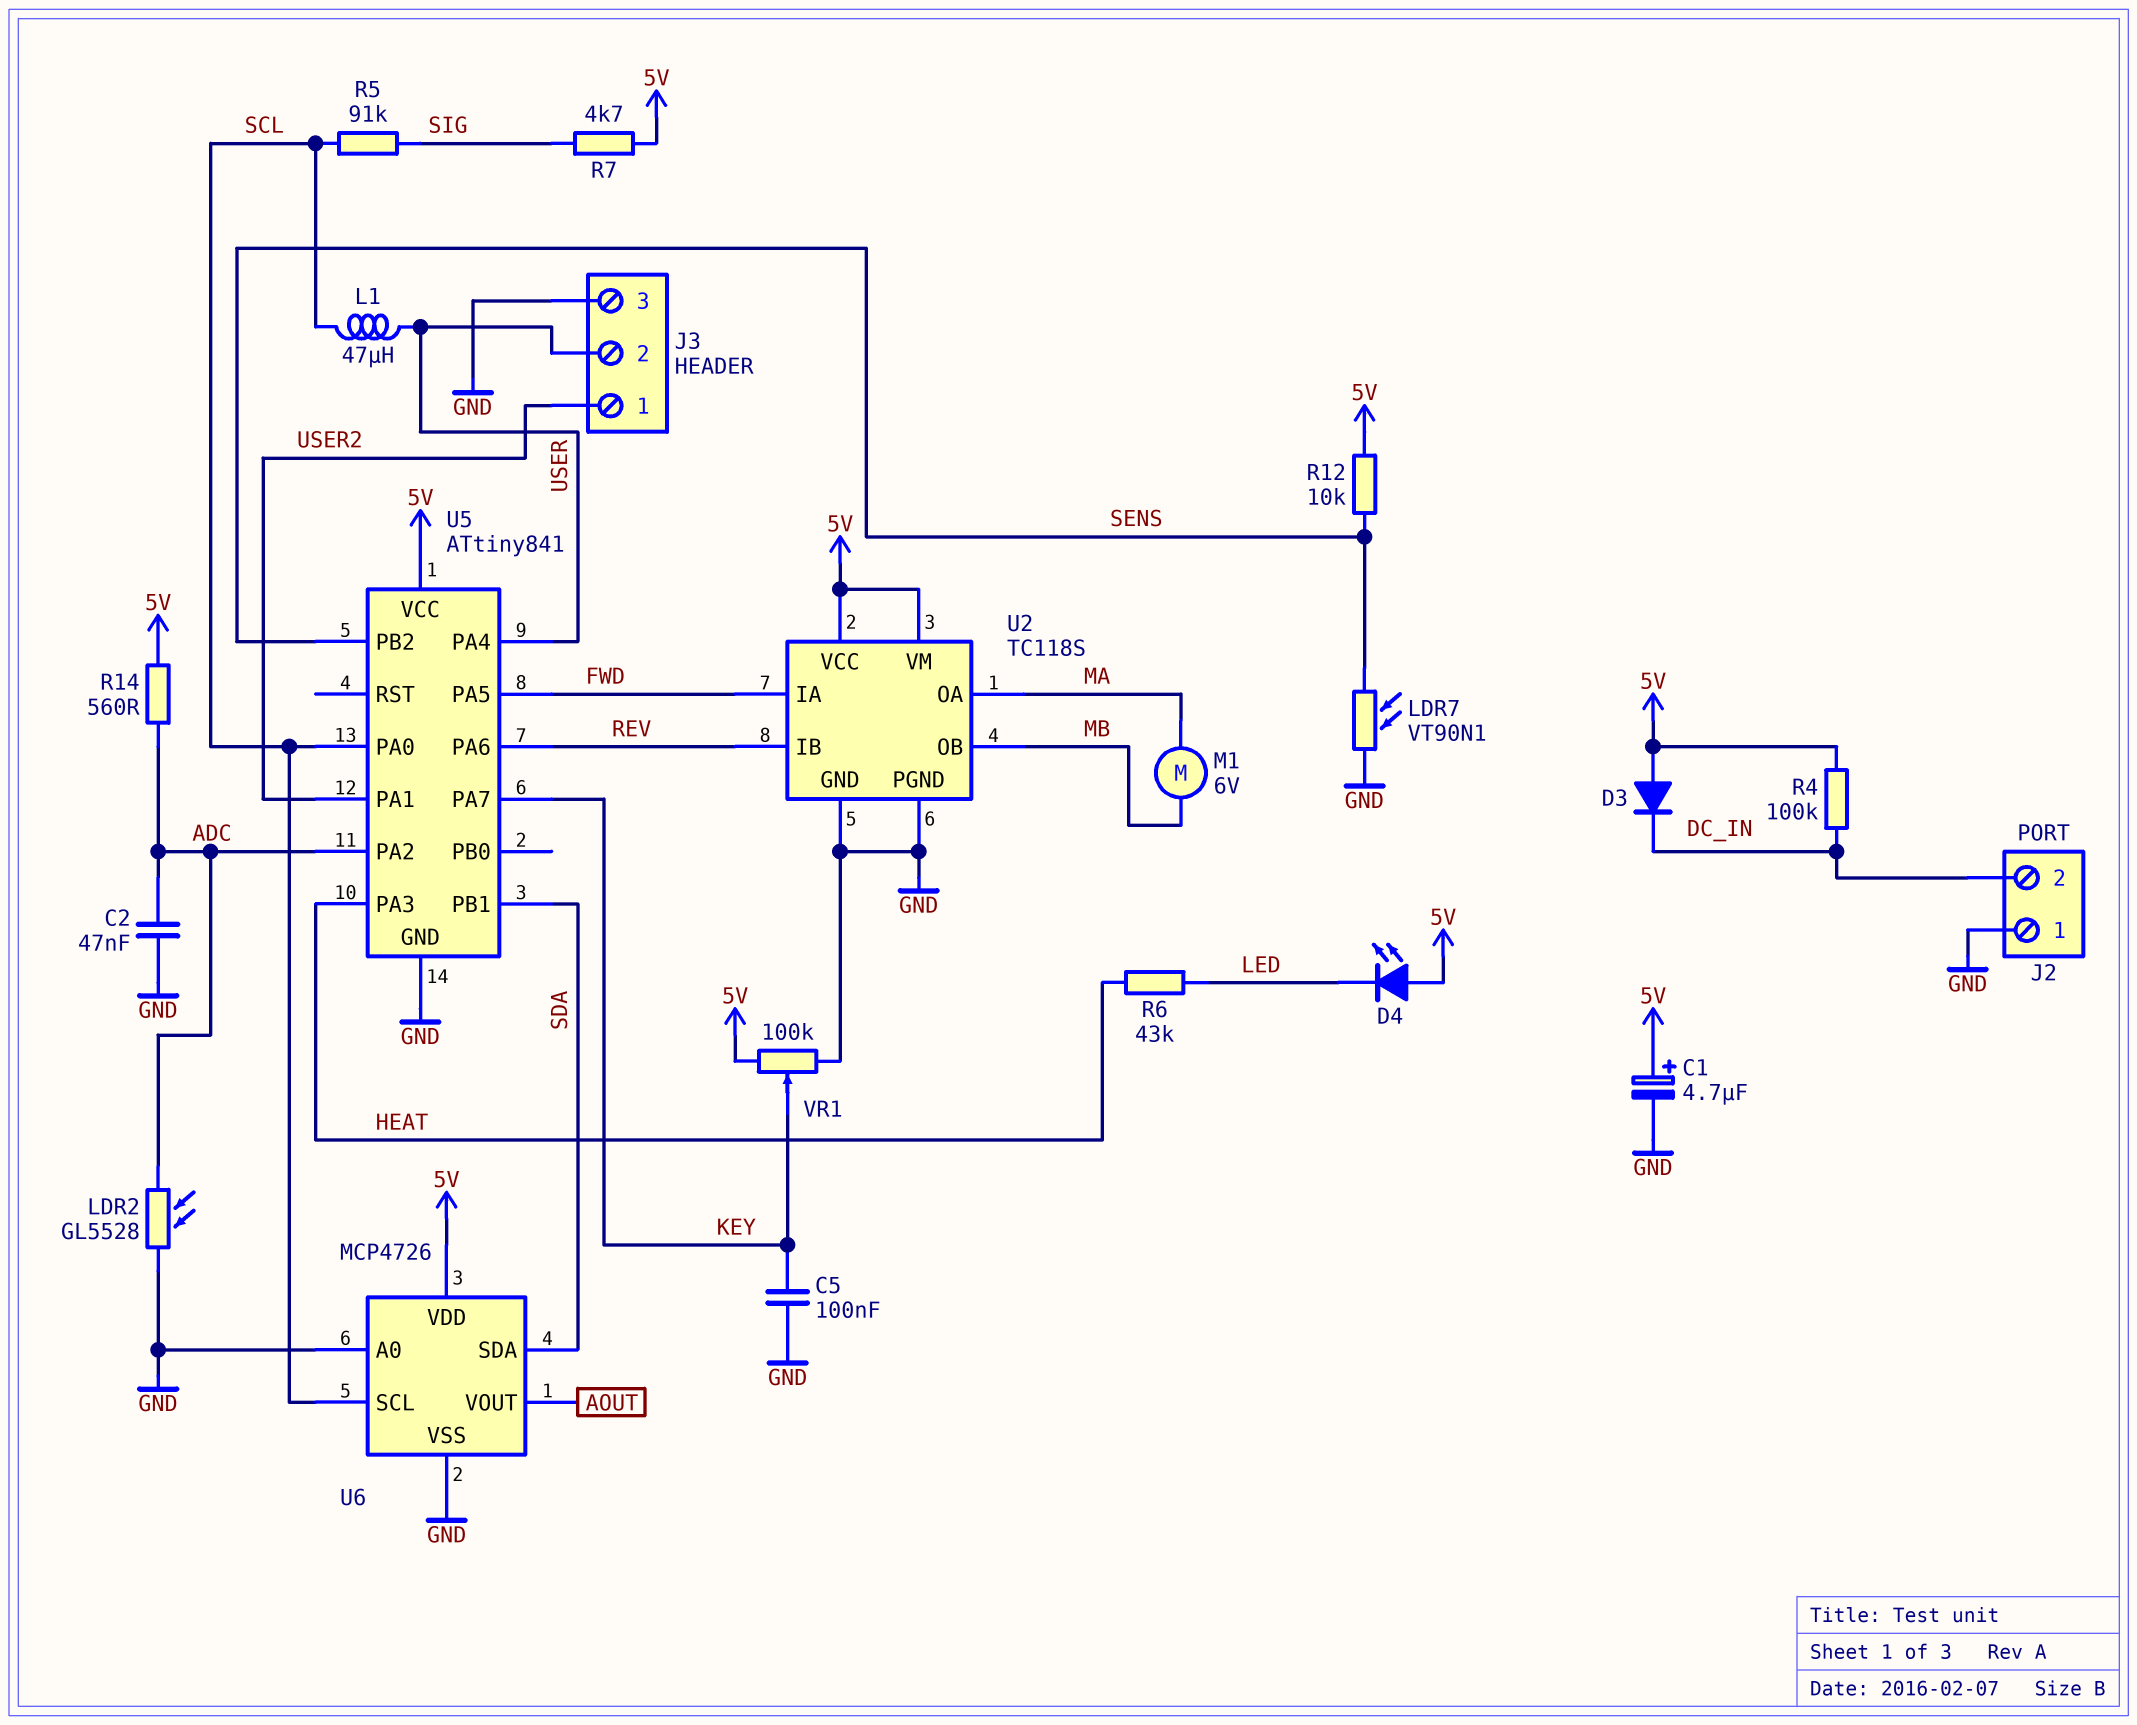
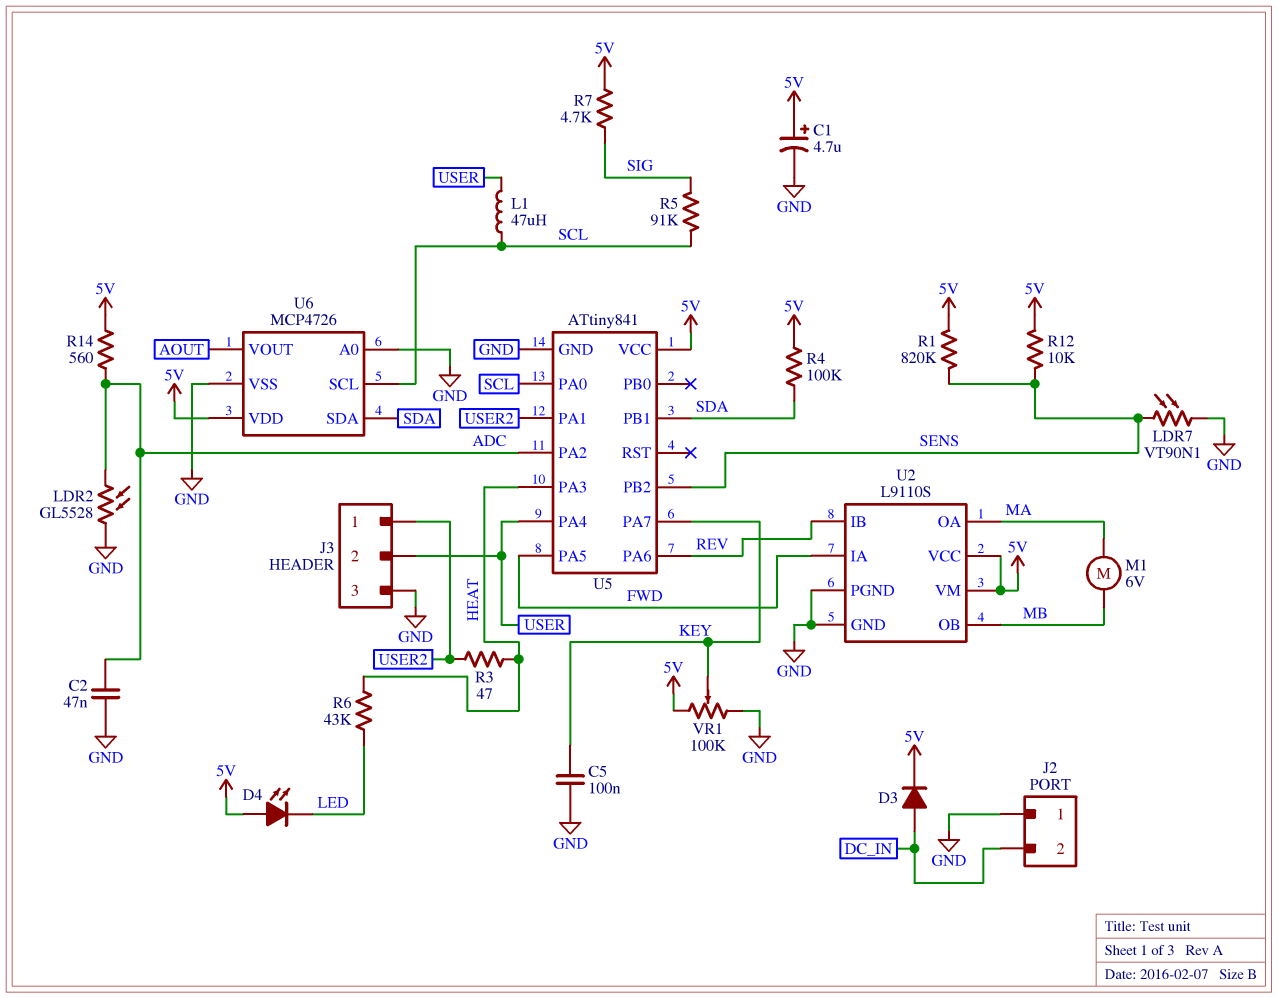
D3: diode (A 5V, K DC_IN) -> diode (A DC_IN, K 5V)
R1: none -> 820k (5V, SENS)
R3: none -> 47 (HEAT, USER2)
R4: 100k (5V, DC_IN) -> 100k (5V, SDA)
U2: TC118S -> L9110S

